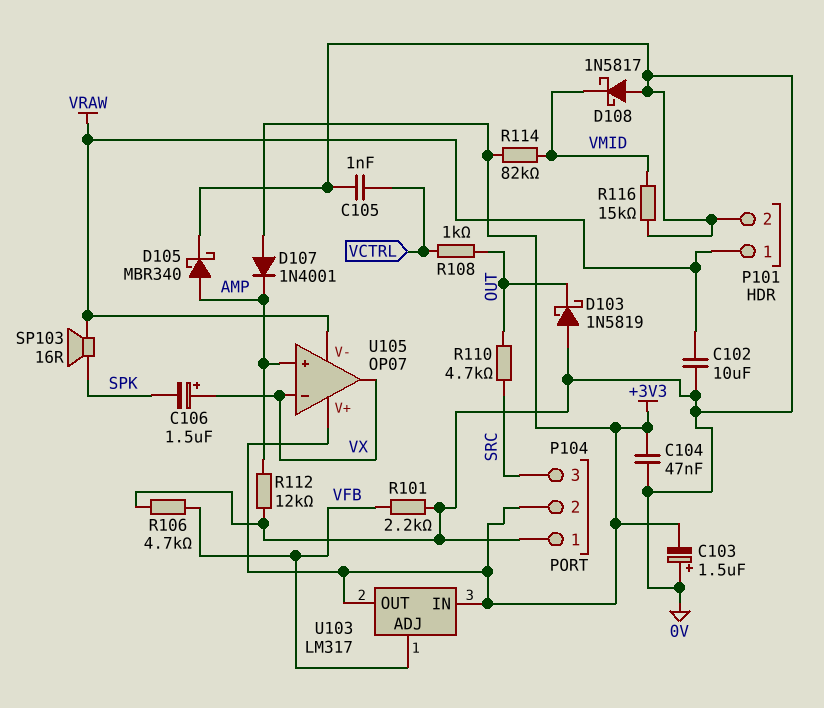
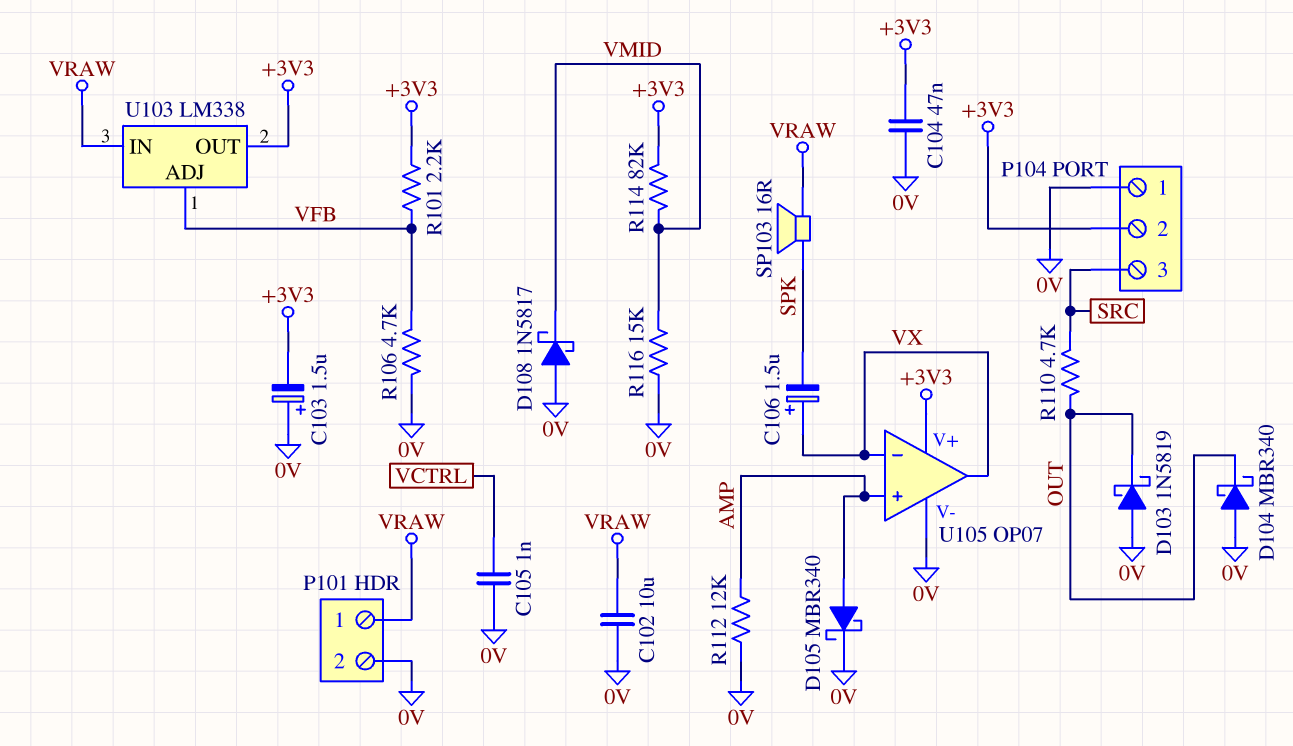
D104: none -> schottky MBR340 (A 0V, K OUT)
D107: diode 1N4001 (A +3V3, K AMP) -> none
R101: 2.2k (0V, VFB) -> 2.2k (+3V3, VFB)
R108: 1k (OUT, VCTRL) -> none
U103: LM317 -> LM338
U103 pin IN: +3V3 -> VRAW
U105 pin V-: VRAW -> 0V

